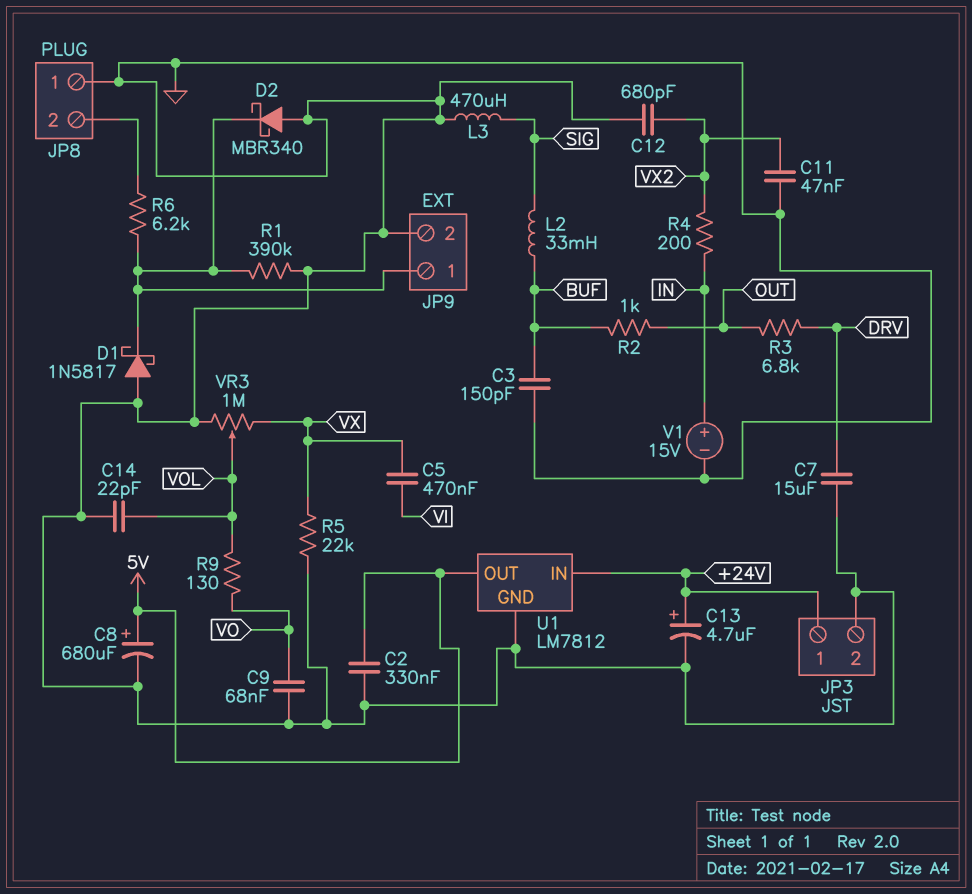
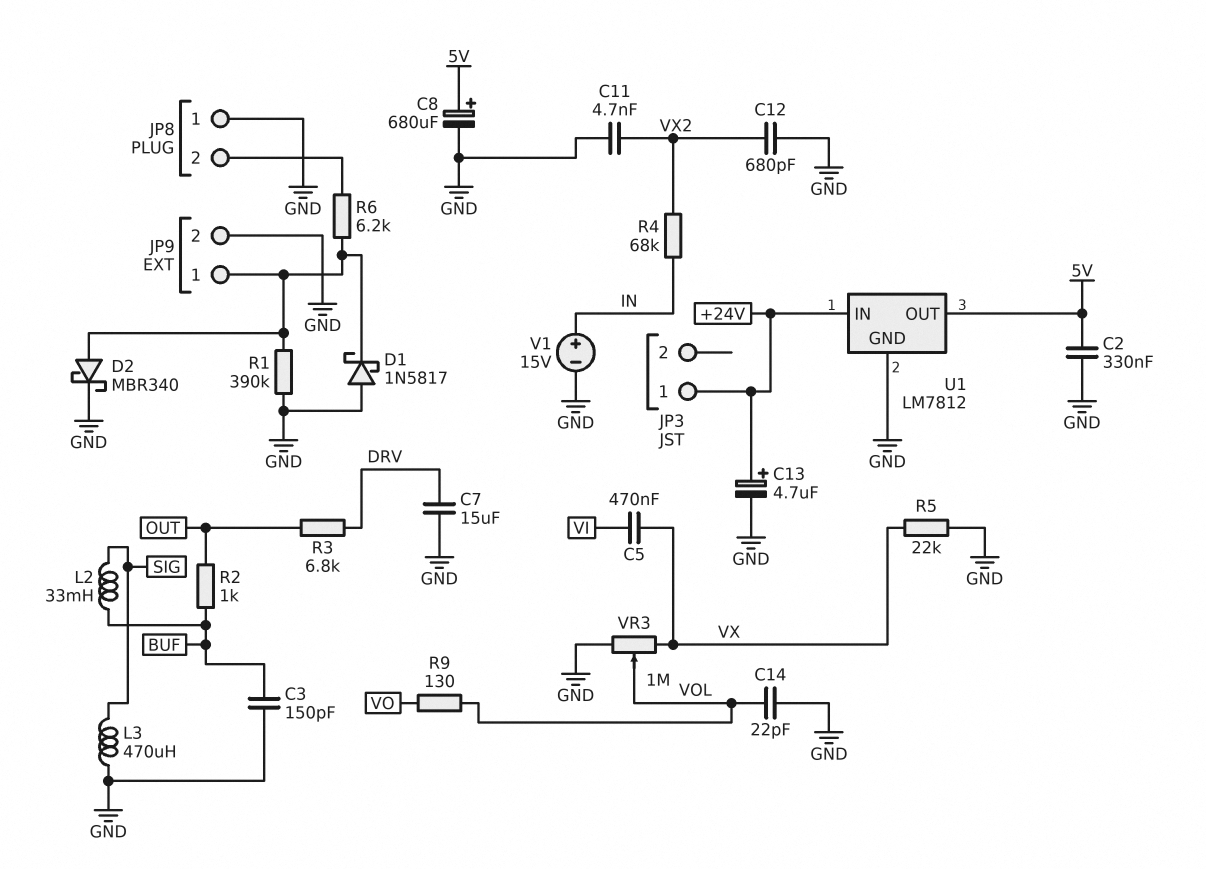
C9: 68nF (GND, VO) -> none
C11: 47nF (GND, VX2) -> 4.7nF (GND, VX2)
D2: schottky MBR340 (A GND, K JP9/1) -> schottky MBR340 (A JP9/1, K GND)
JP3 pin 2: GND -> none
R4: 200 (IN, VX2) -> 68k (IN, VX2)

